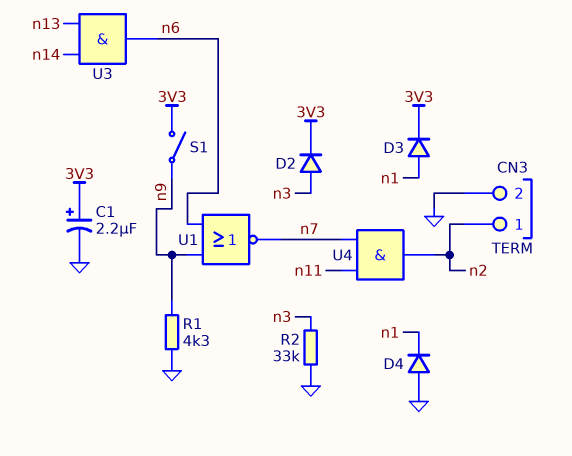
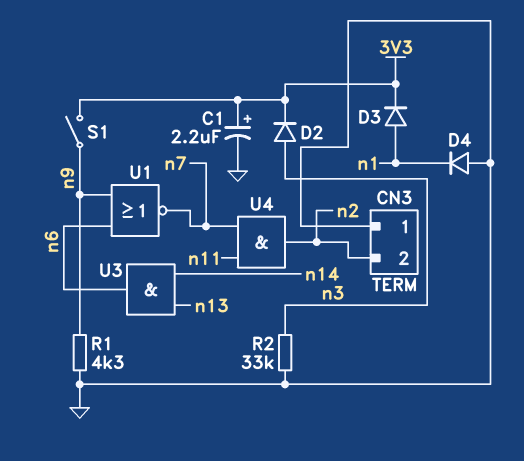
CN3 pin 1: n2 -> GND
CN3 pin 2: GND -> n2

